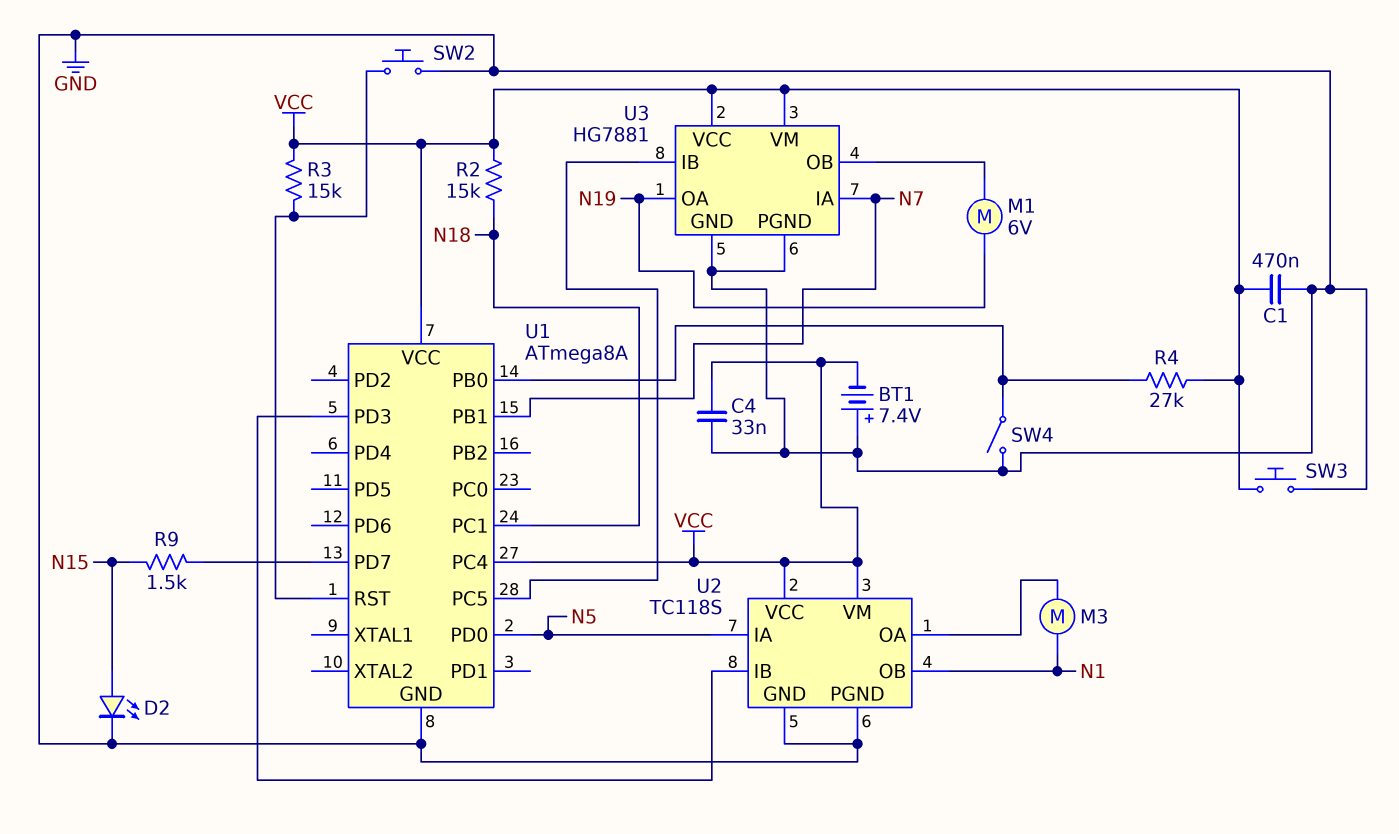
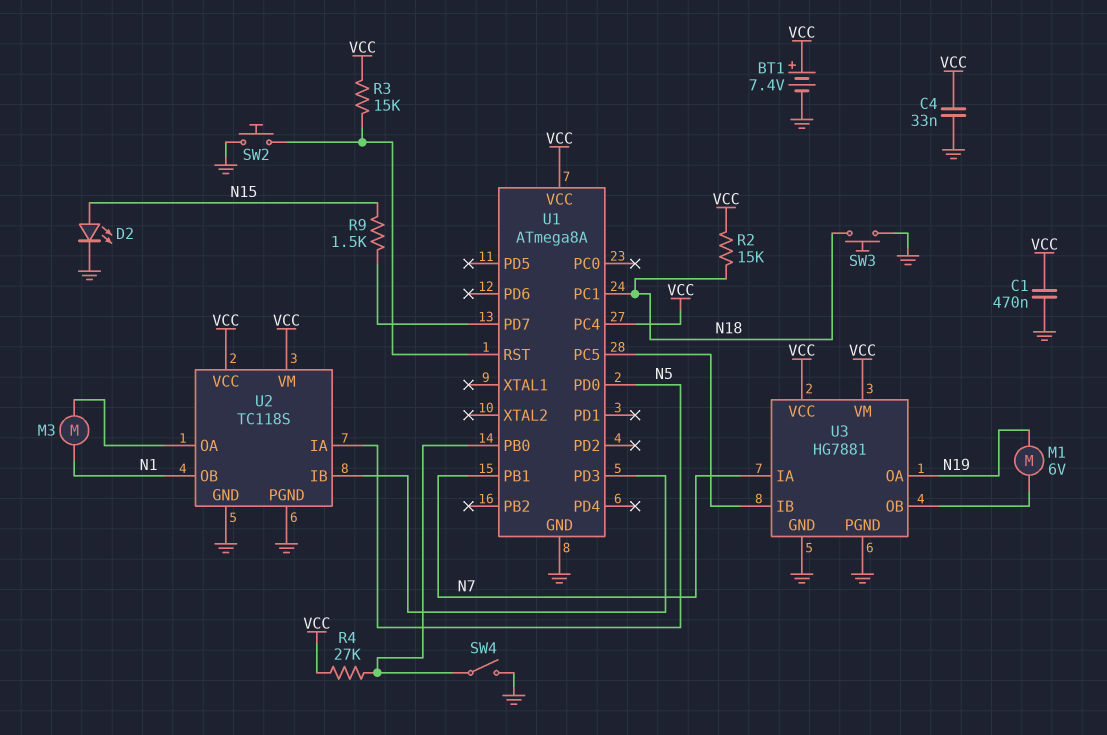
BT1: 7.4V (plus GND, minus VCC) -> 7.4V (plus VCC, minus GND)
SW3: button (GND, VCC) -> button (GND, N18)

